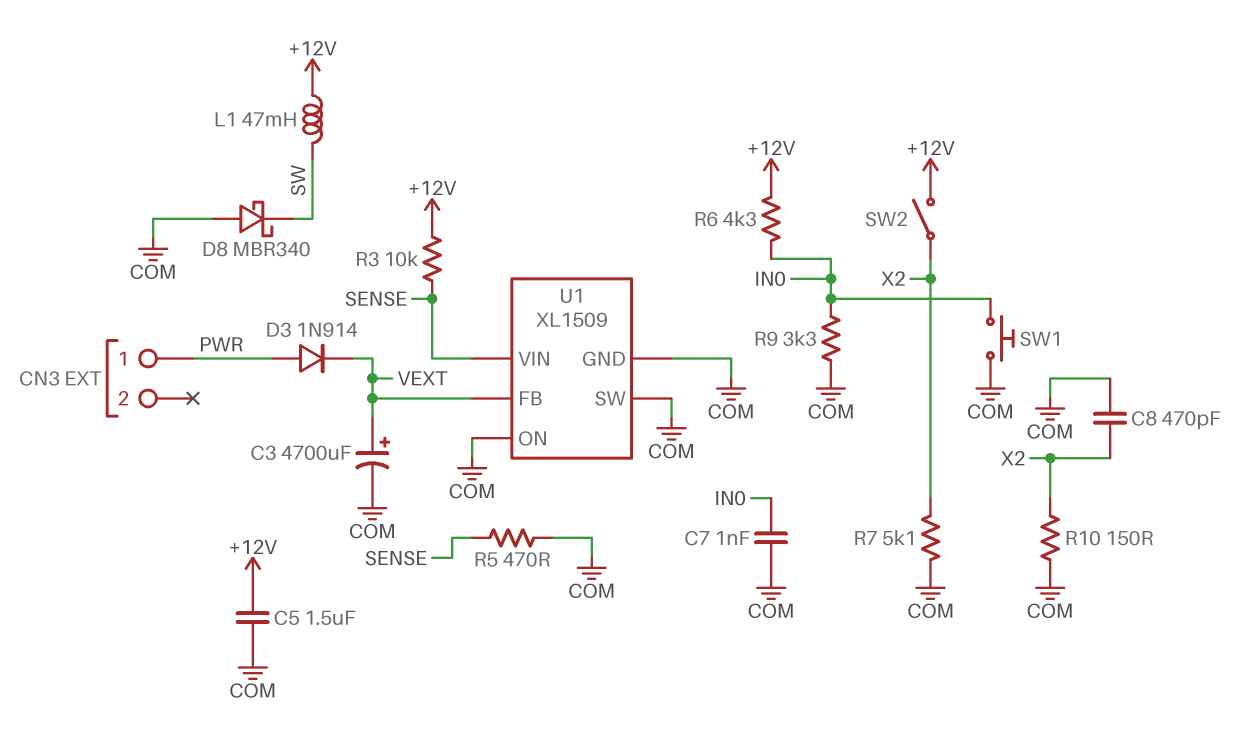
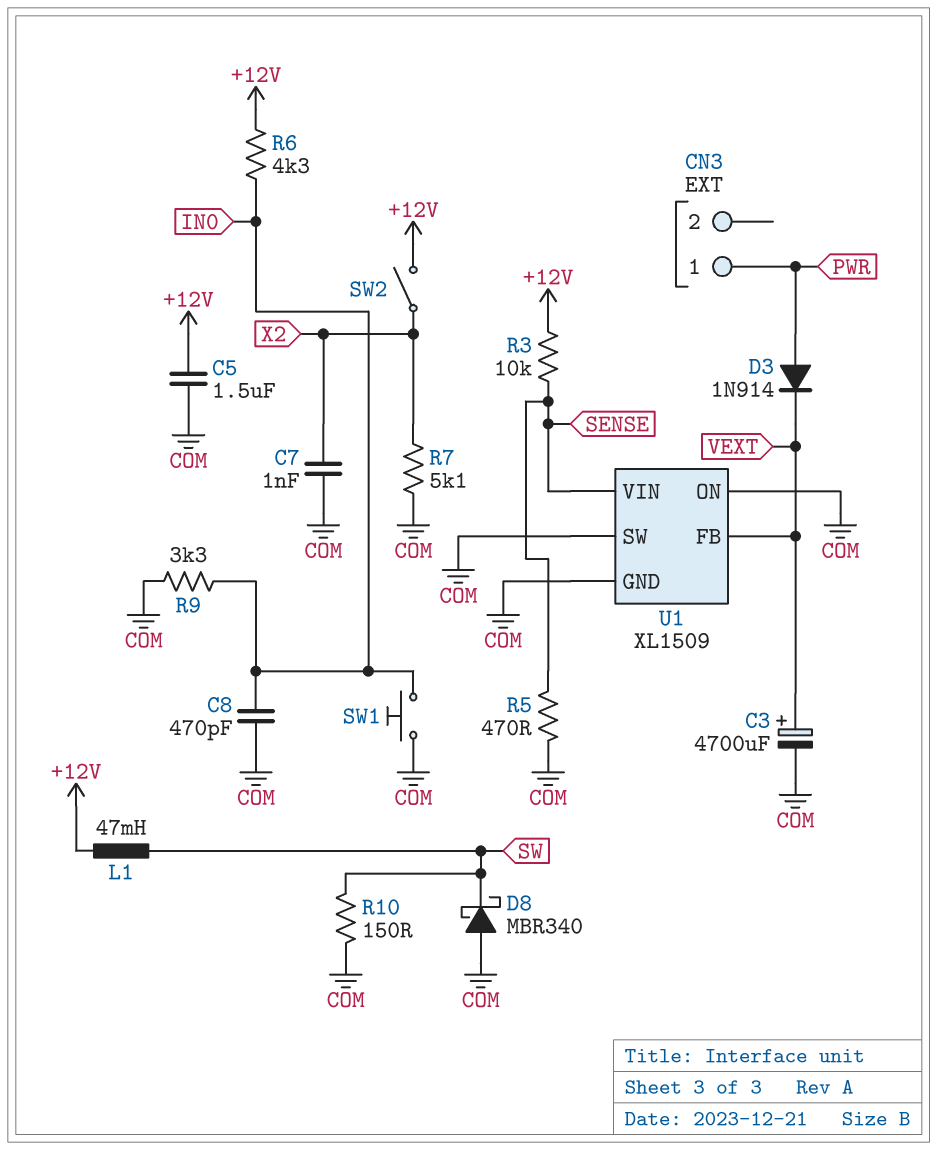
C7: 1nF (COM, IN0) -> 1nF (COM, X2)
C8: 470pF (COM, X2) -> 470pF (COM, IN0)
R10: 150 (COM, X2) -> 150 (COM, SW)

